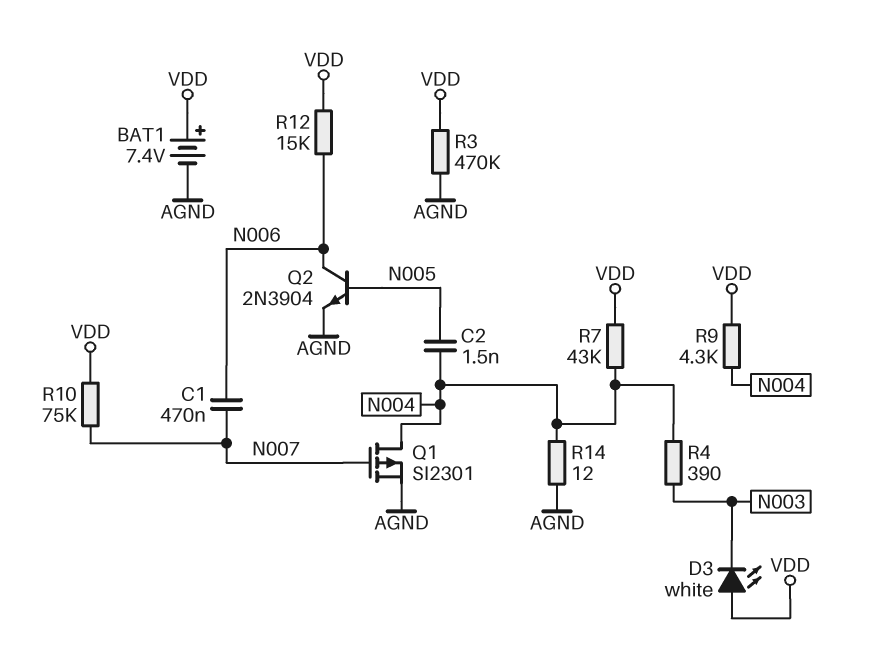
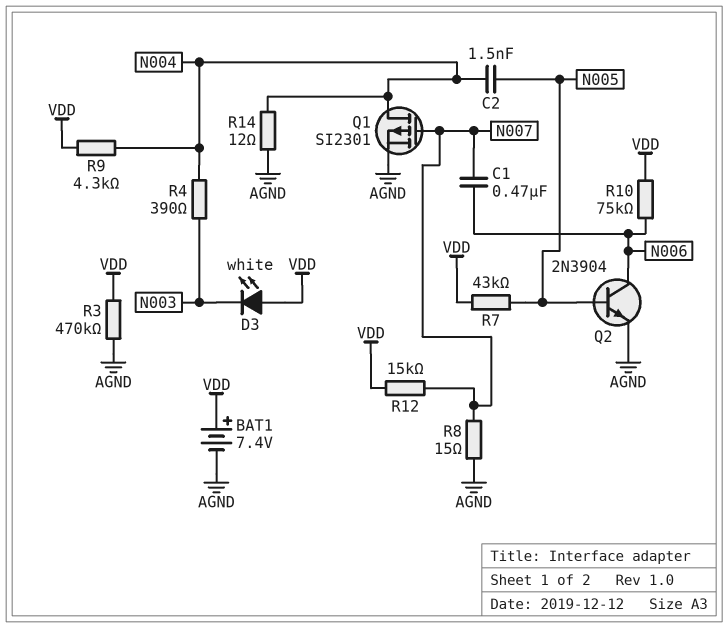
R7: 43k (N004, VDD) -> 43k (N005, VDD)
R8: none -> 15 (AGND, N007)
R10: 75k (N007, VDD) -> 75k (N006, VDD)
R12: 15k (N006, VDD) -> 15k (N007, VDD)

